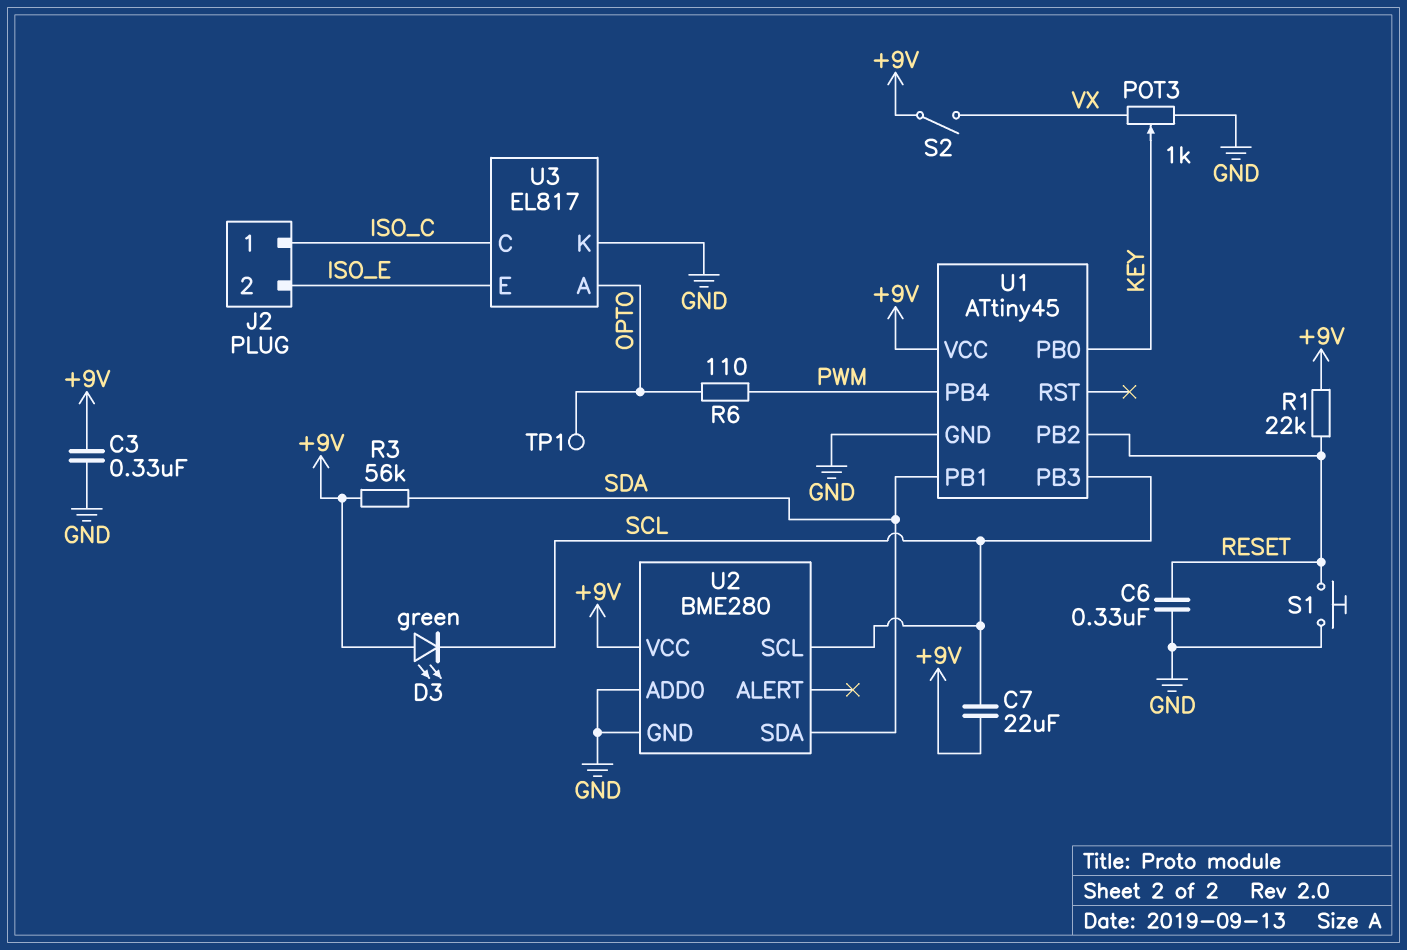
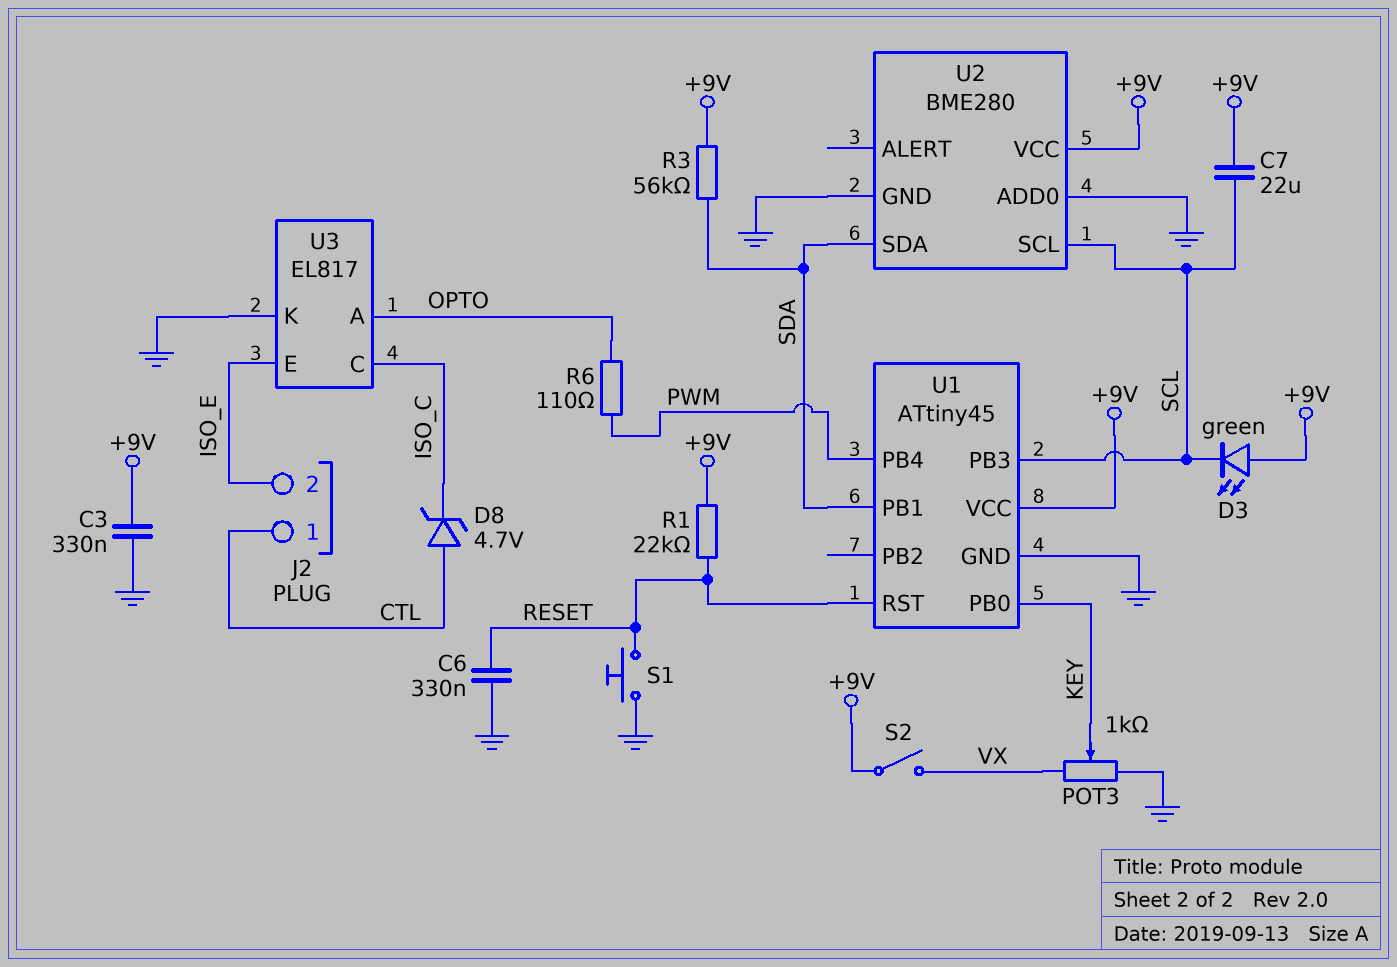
D8: none -> zener 4.7V (A CTL, K ISO_C)
J2 pin 1: ISO_C -> CTL
TP1: test point (OPTO) -> none
U1 pin PB2: RESET -> none
U1 pin RST: none -> RESET

